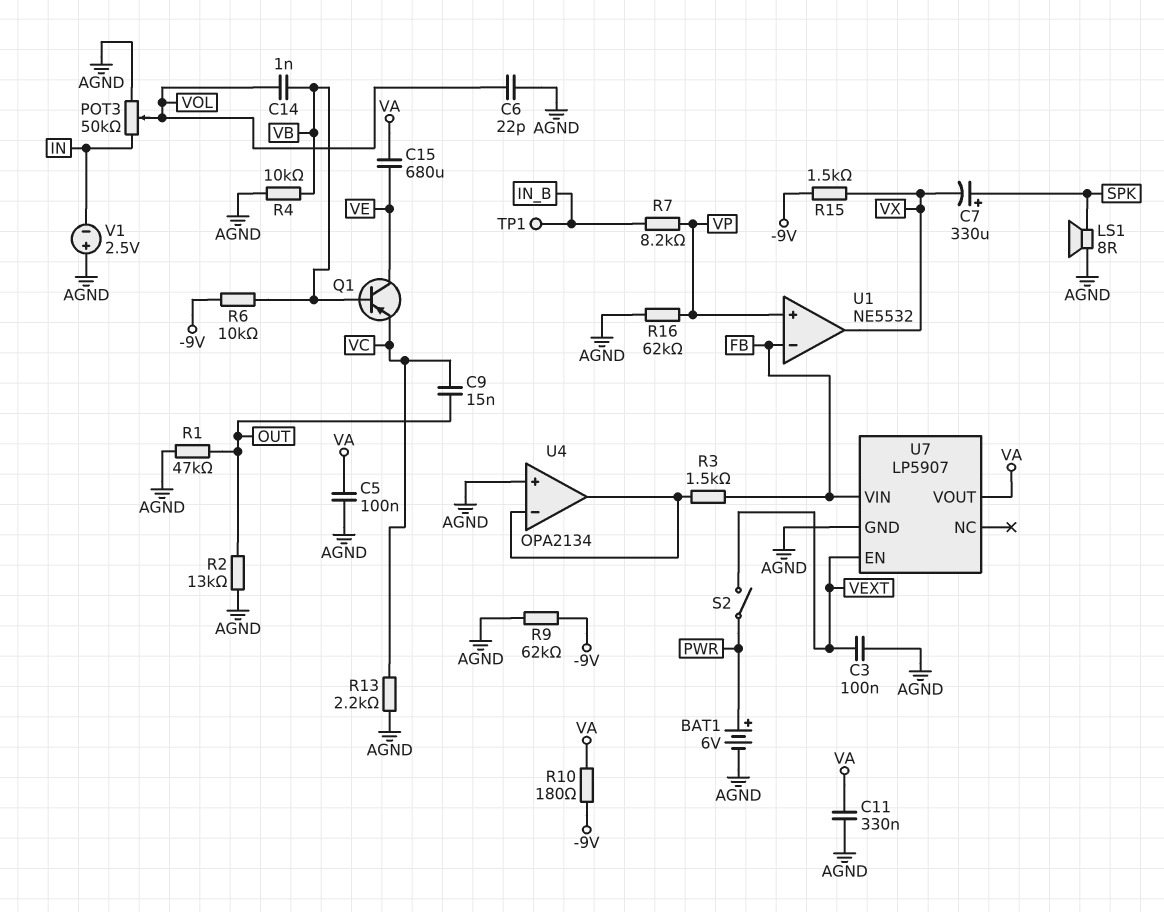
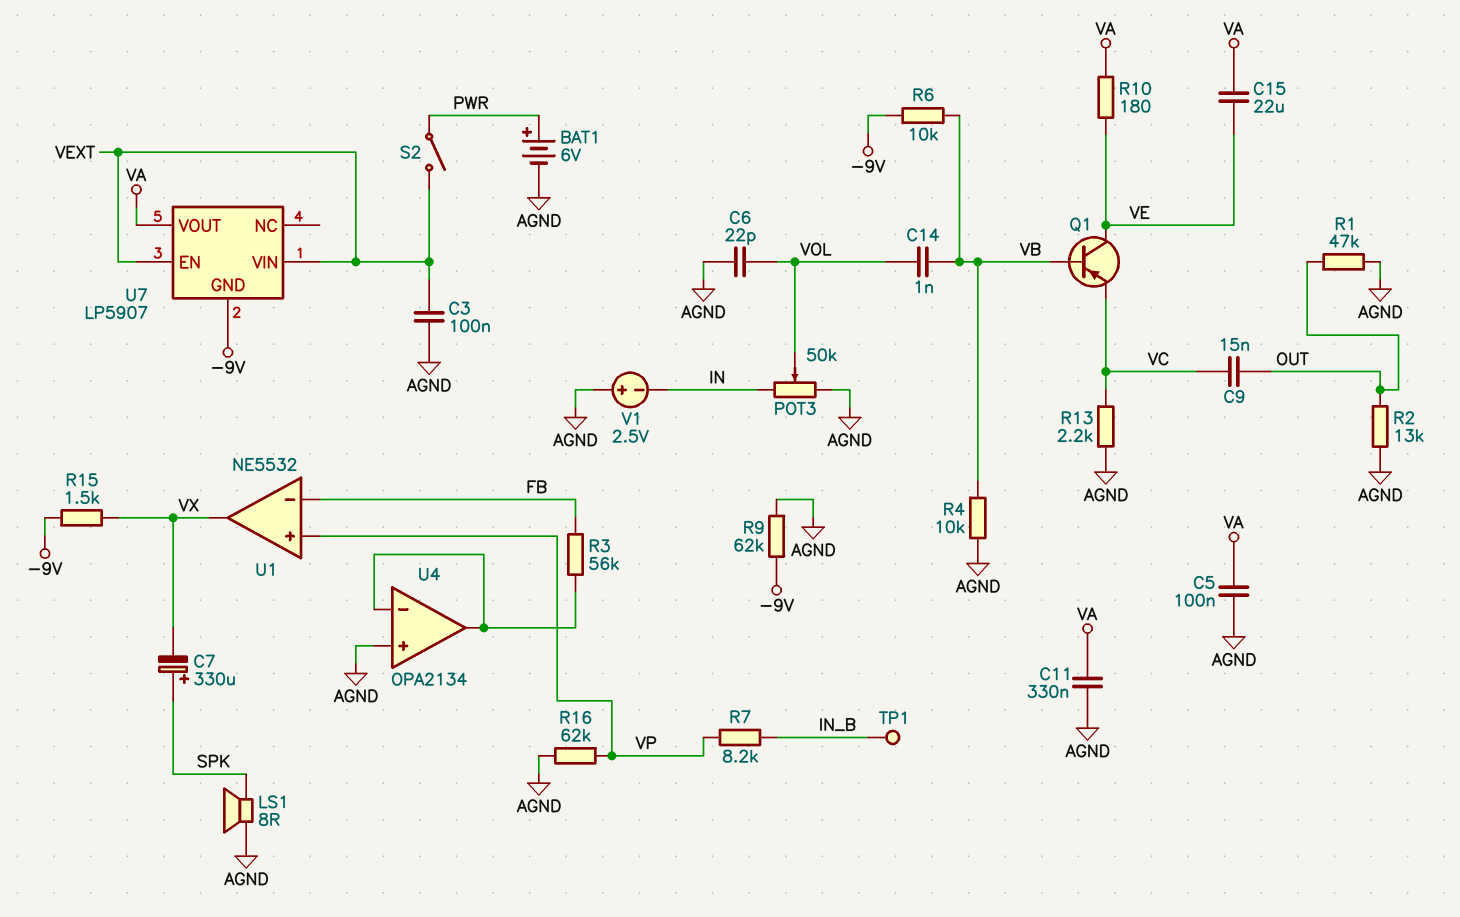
C15: 680uF (VA, VE) -> 22uF (VA, VE)
R3: 1.5k (FB, U4/in-) -> 56k (FB, U4/in-)
R10: 180 (-9V, VA) -> 180 (VA, VE)
U7 pin GND: AGND -> -9V
U7 pin VIN: FB -> VEXT

